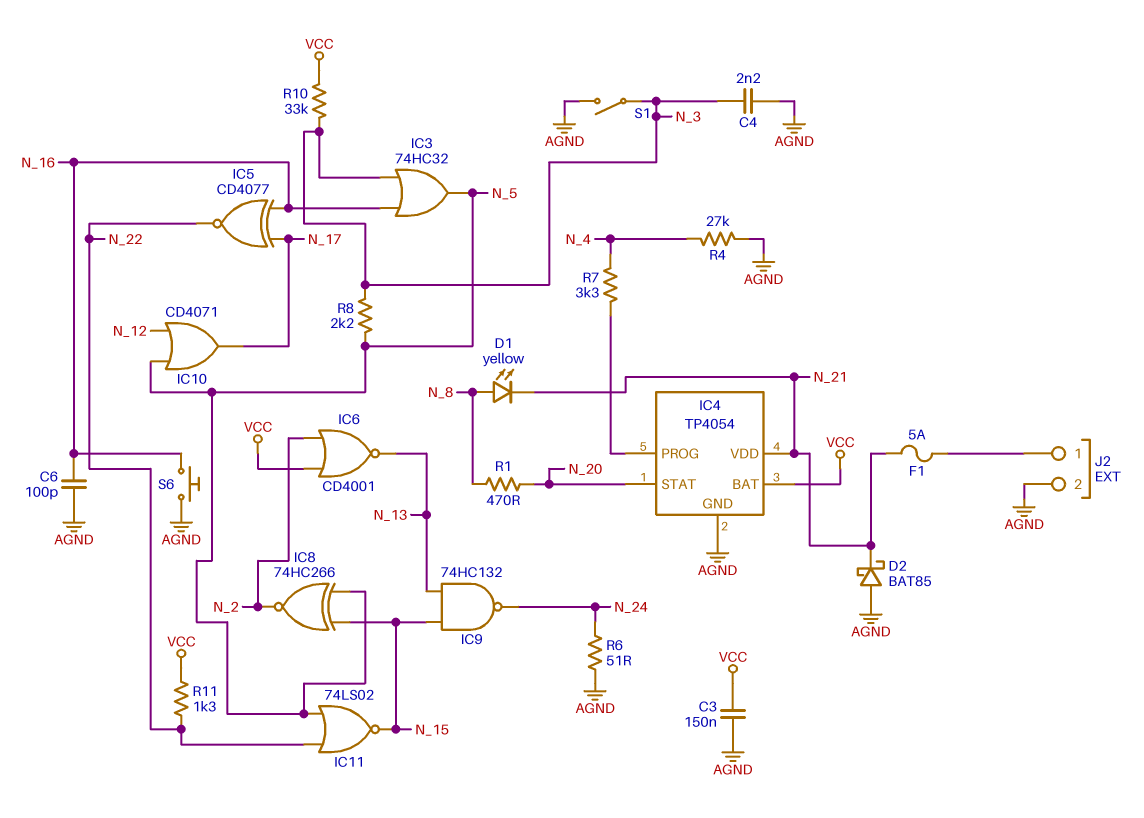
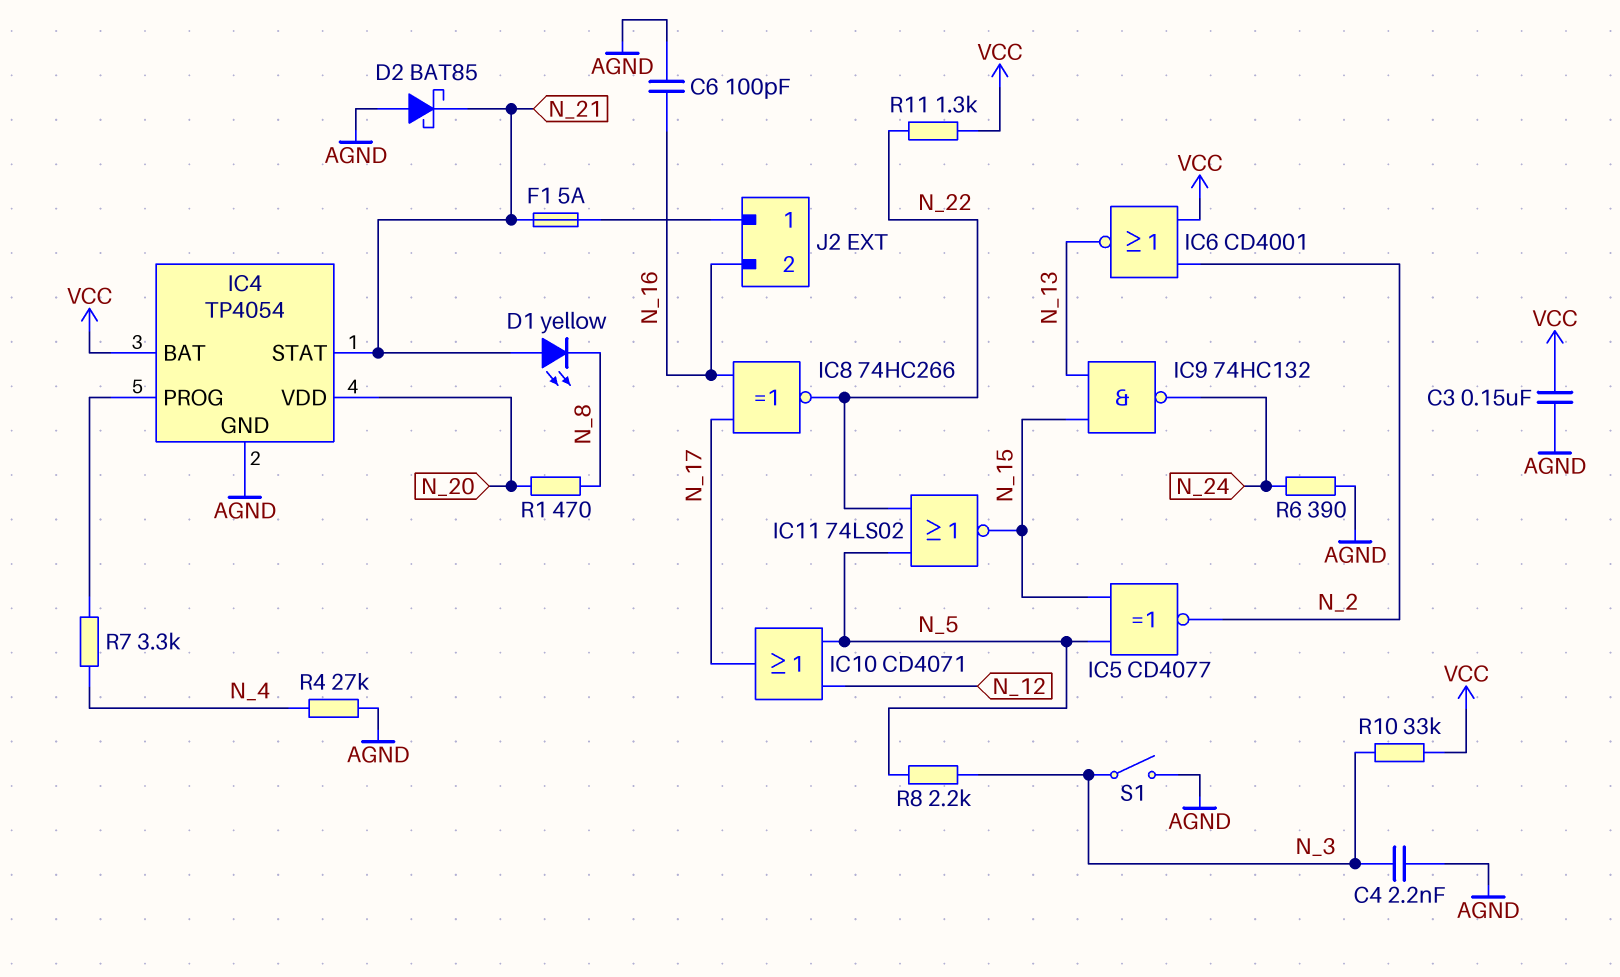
D1: LED yellow (A N_8, K N_21) -> LED yellow (A N_21, K N_8)
IC3: OR 74HC32 (in N_3, in N_16, out N_5) -> none
IC4 pin STAT: N_20 -> N_21
IC4 pin VDD: N_21 -> N_20
IC5: XNOR CD4077 (in N_16, in N_17, out N_22) -> XNOR CD4077 (in N_5, in N_15, out N_2)
IC8: XNOR 74HC266 (in N_5, in N_15, out N_2) -> XNOR 74HC266 (in N_16, in N_17, out N_22)
J2 pin 2: AGND -> N_16
R6: 51 (AGND, N_24) -> 390 (AGND, N_24)
S6: button (AGND, N_16) -> none

